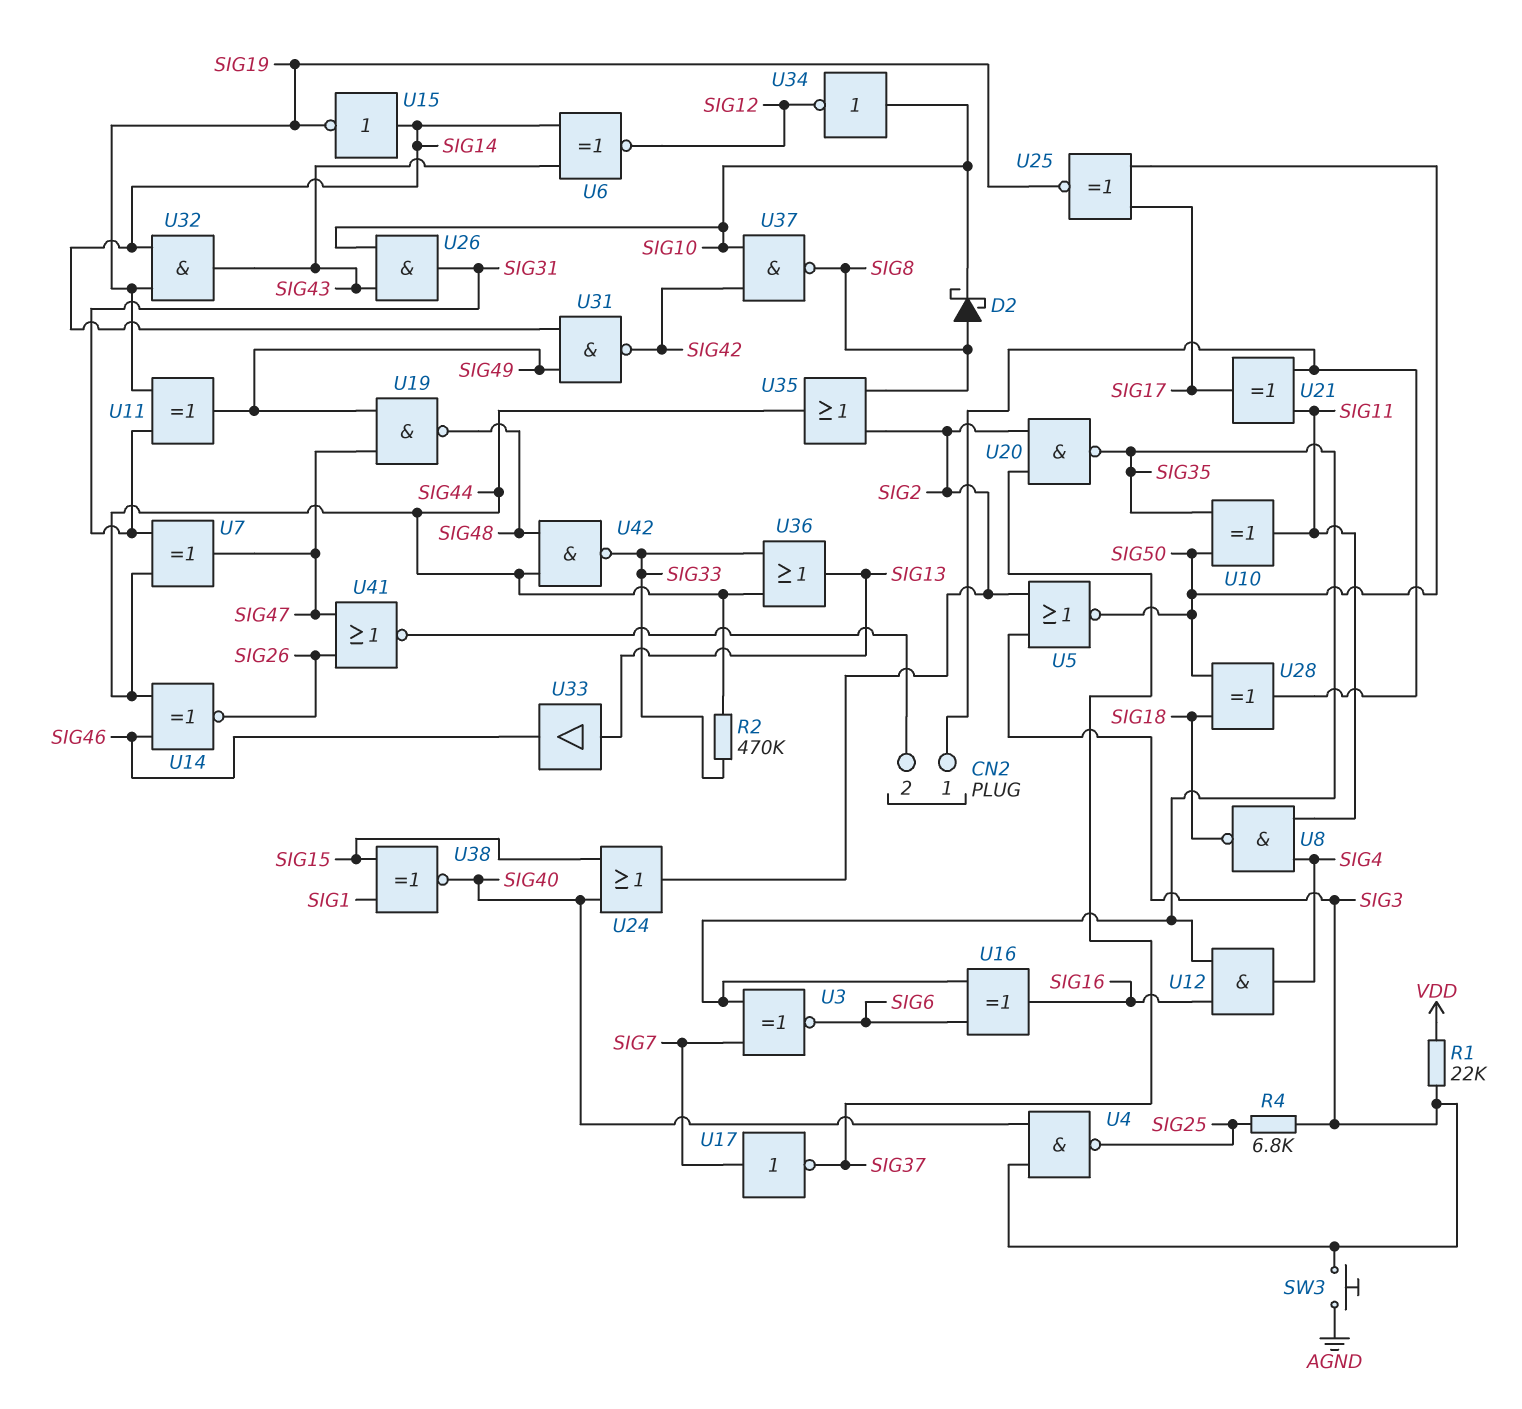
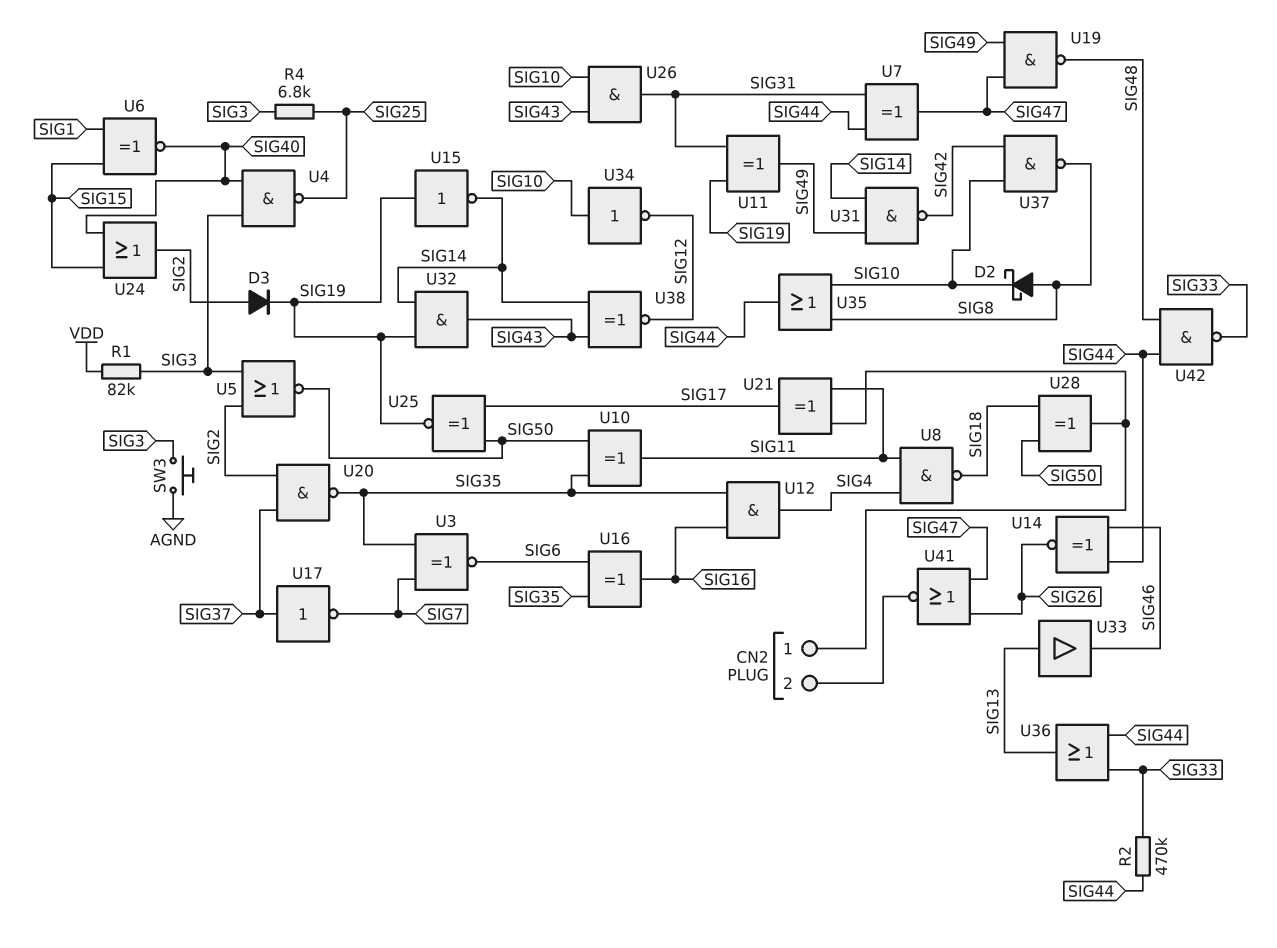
D3: none -> diode (A SIG2, K SIG19)
R1: 22k (SIG3, VDD) -> 82k (SIG3, VDD)
U6: XNOR (in SIG14, in SIG43, out SIG12) -> XNOR (in SIG1, in SIG15, out SIG40)
U15: NOT (in SIG14, out SIG19) -> NOT (in SIG19, out SIG14)
U17: NOT (in SIG7, out SIG37) -> NOT (in SIG37, out SIG7)
U35: OR (in SIG2, in SIG8, out SIG44) -> OR (in SIG8, in SIG10, out SIG44)
U38: XNOR (in SIG1, in SIG15, out SIG40) -> XNOR (in SIG14, in SIG43, out SIG12)

